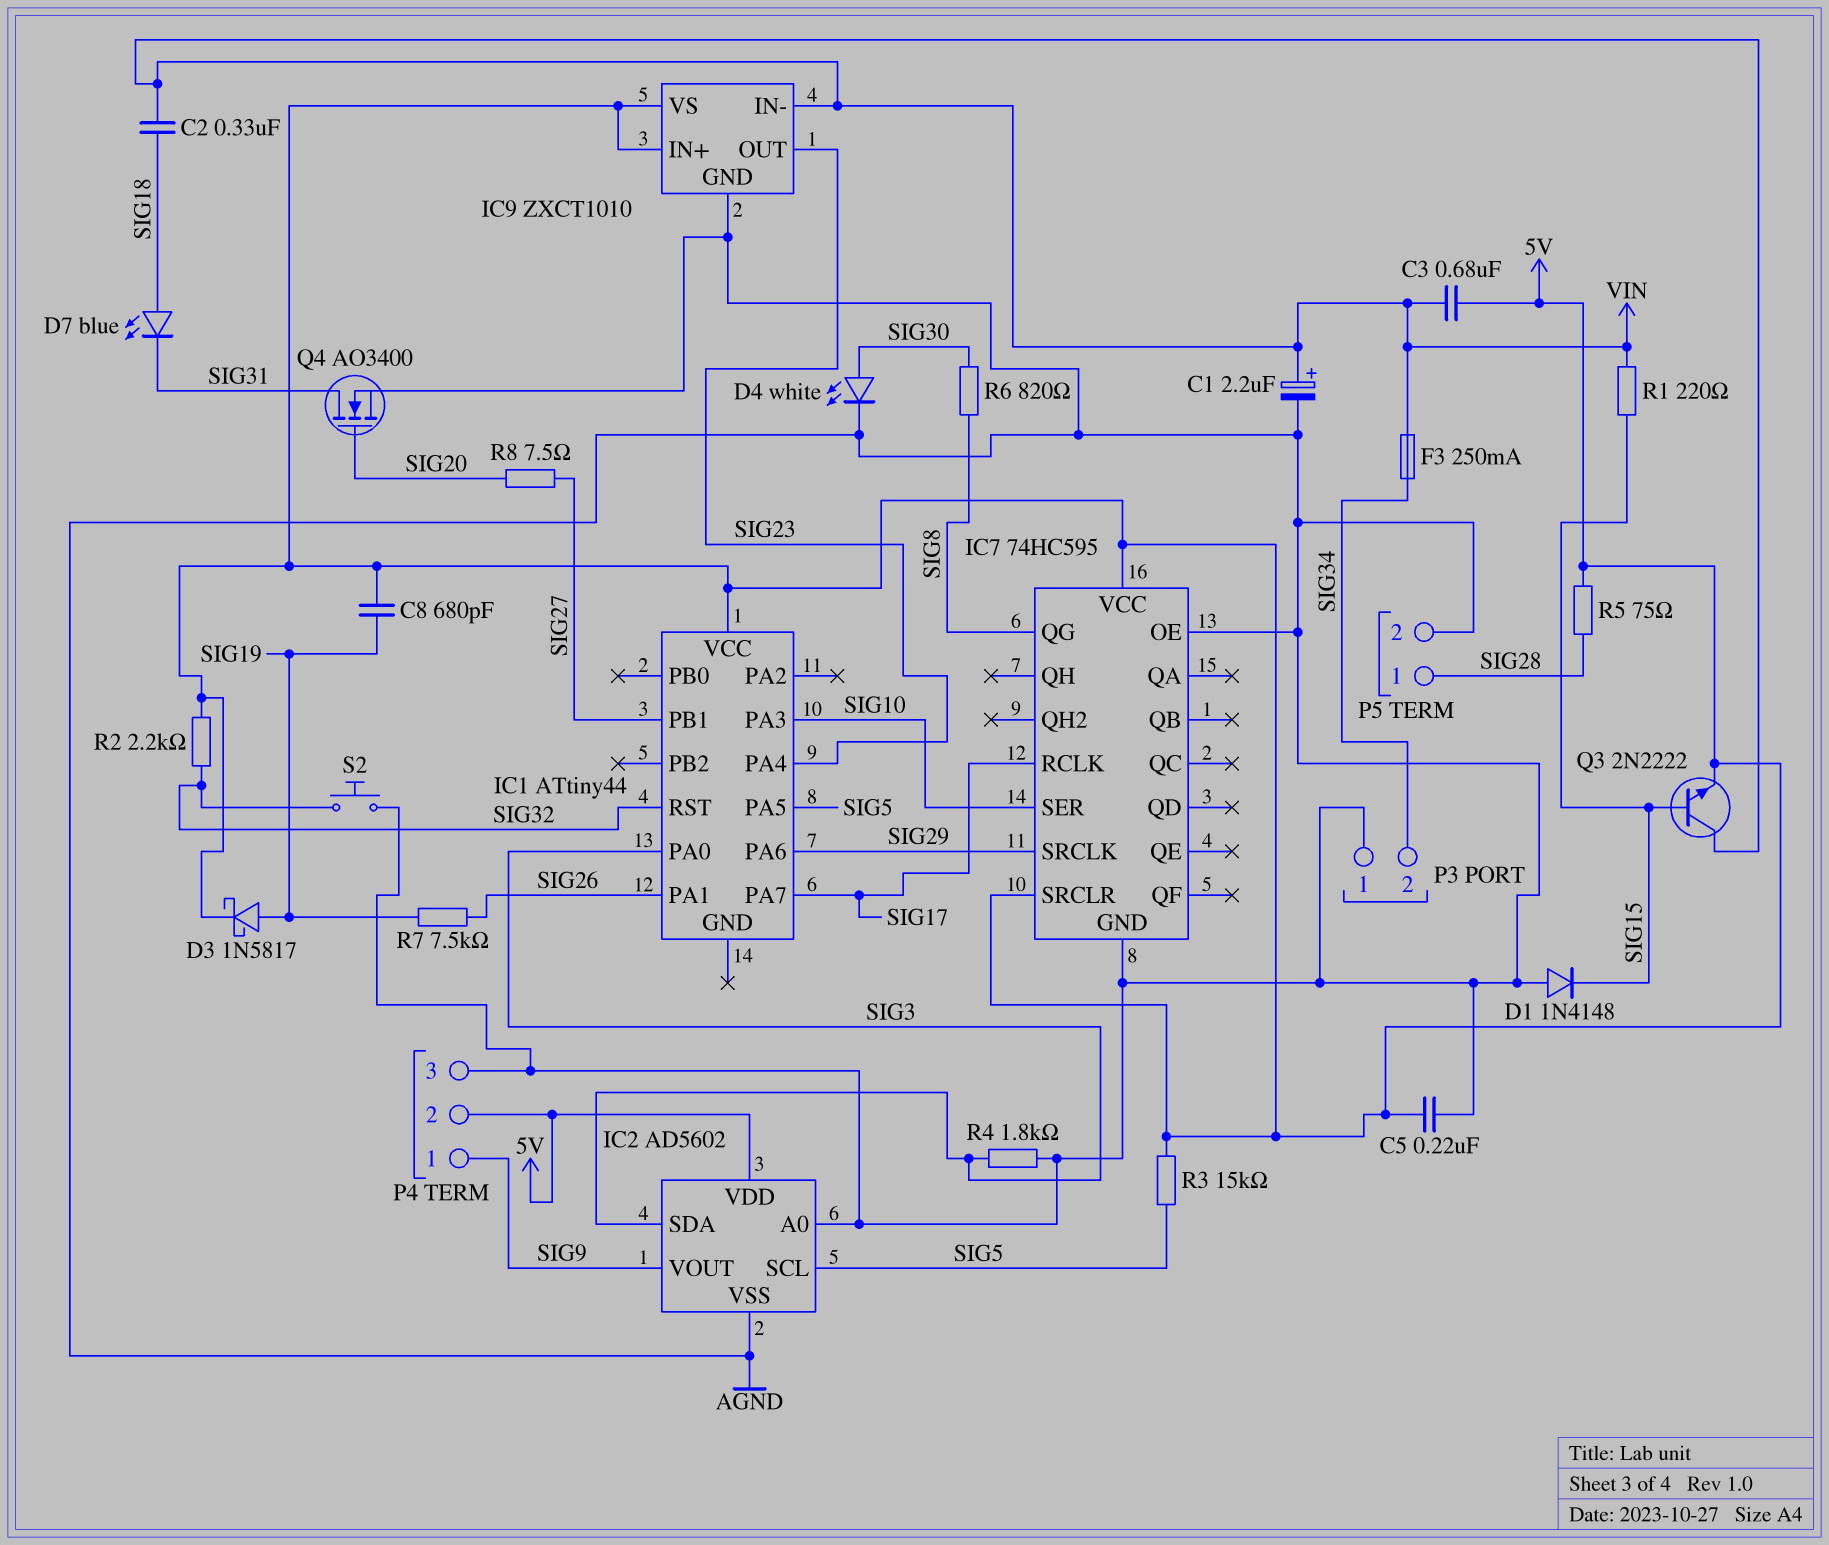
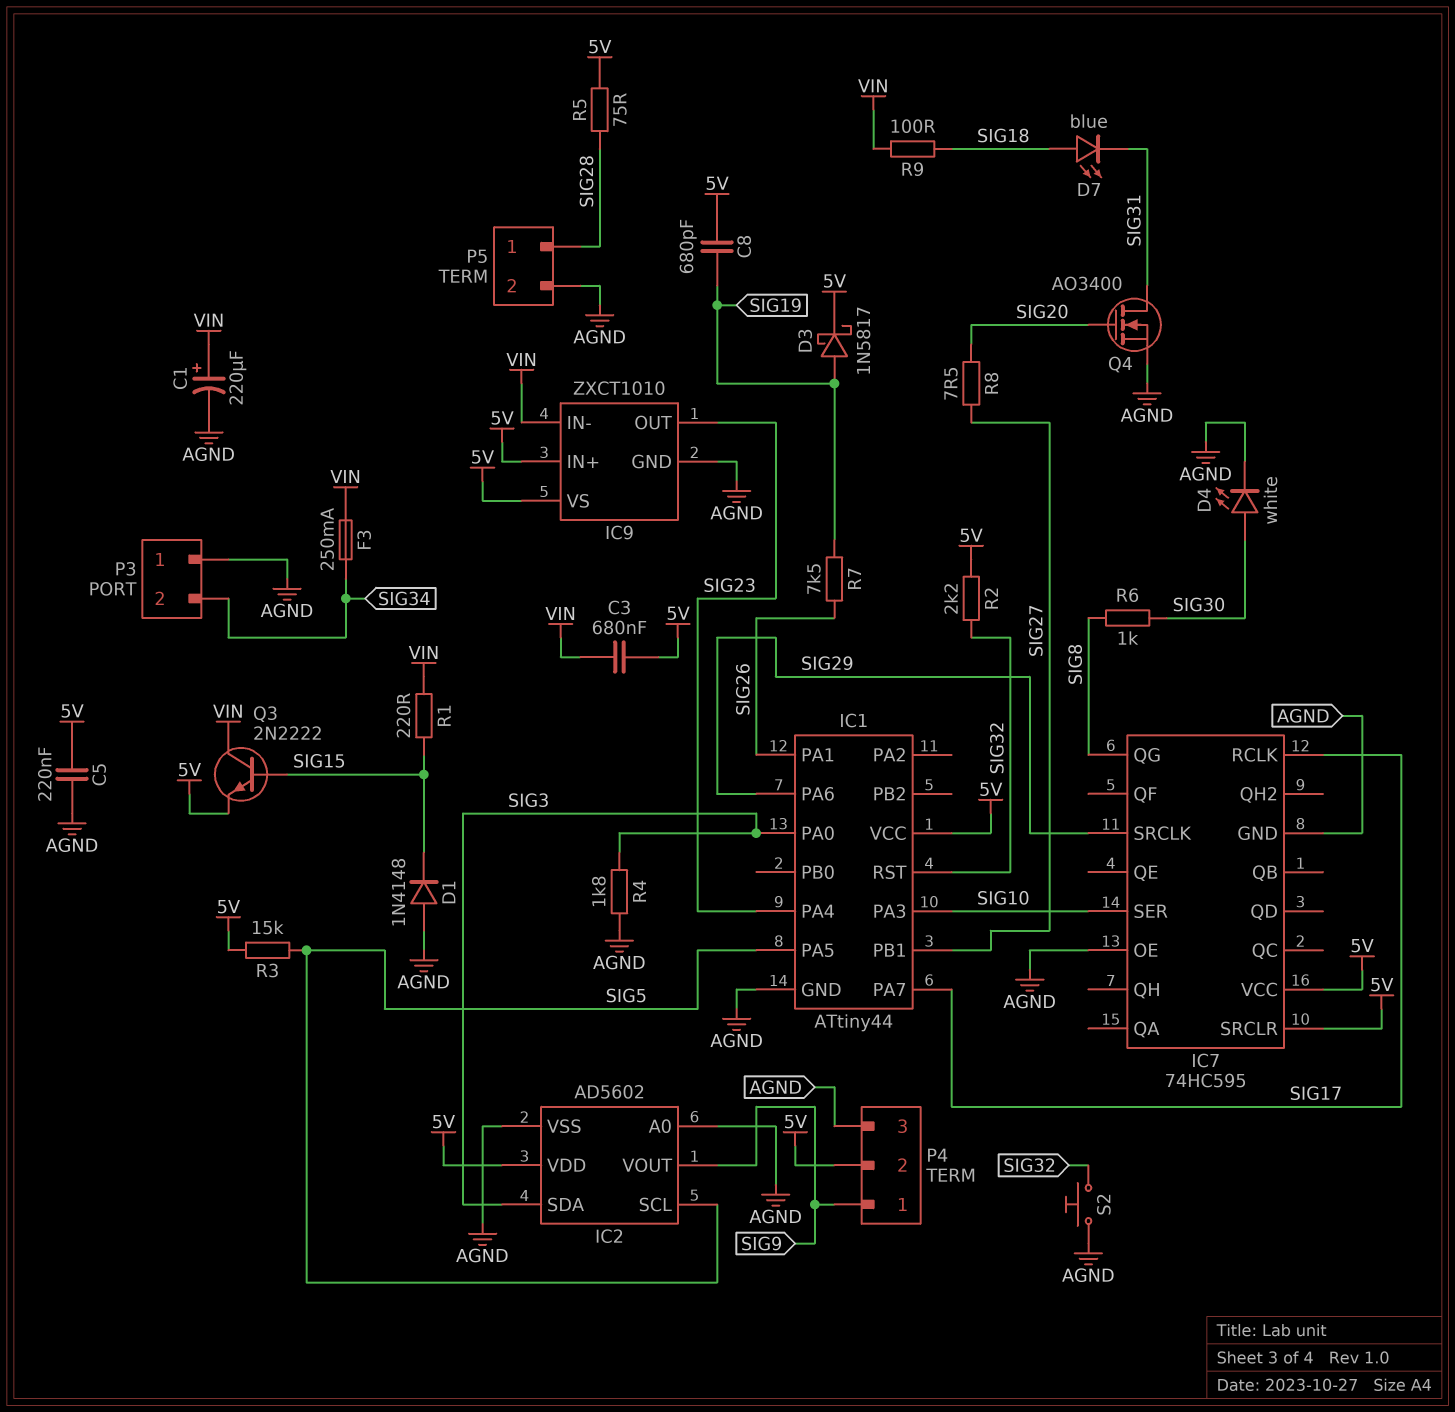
C1: 2.2uF (plus VIN, minus AGND) -> 220uF (plus VIN, minus AGND)
C2: 330nF (SIG18, VIN) -> none
IC1 pin GND: none -> AGND
R6: 820 (SIG8, SIG30) -> 1k (SIG8, SIG30)
R9: none -> 100 (SIG18, VIN)

